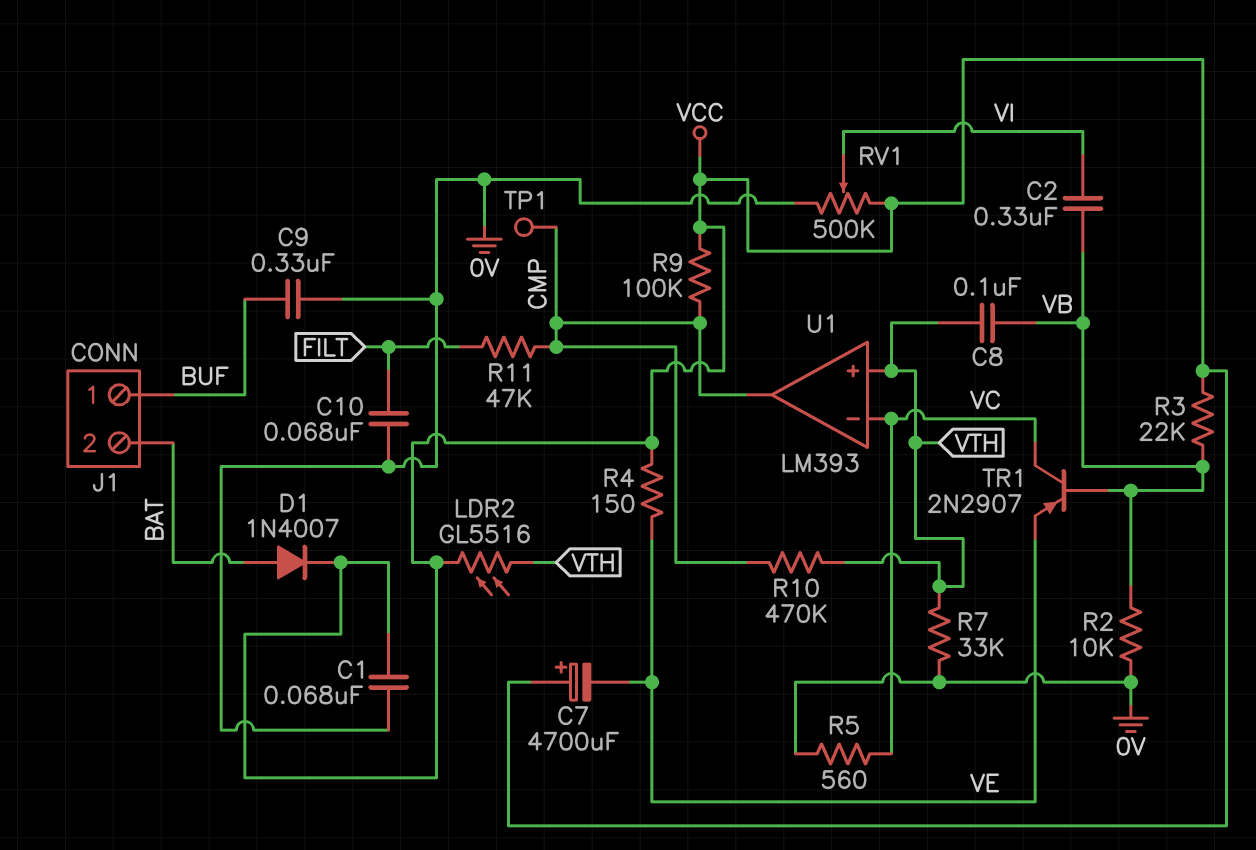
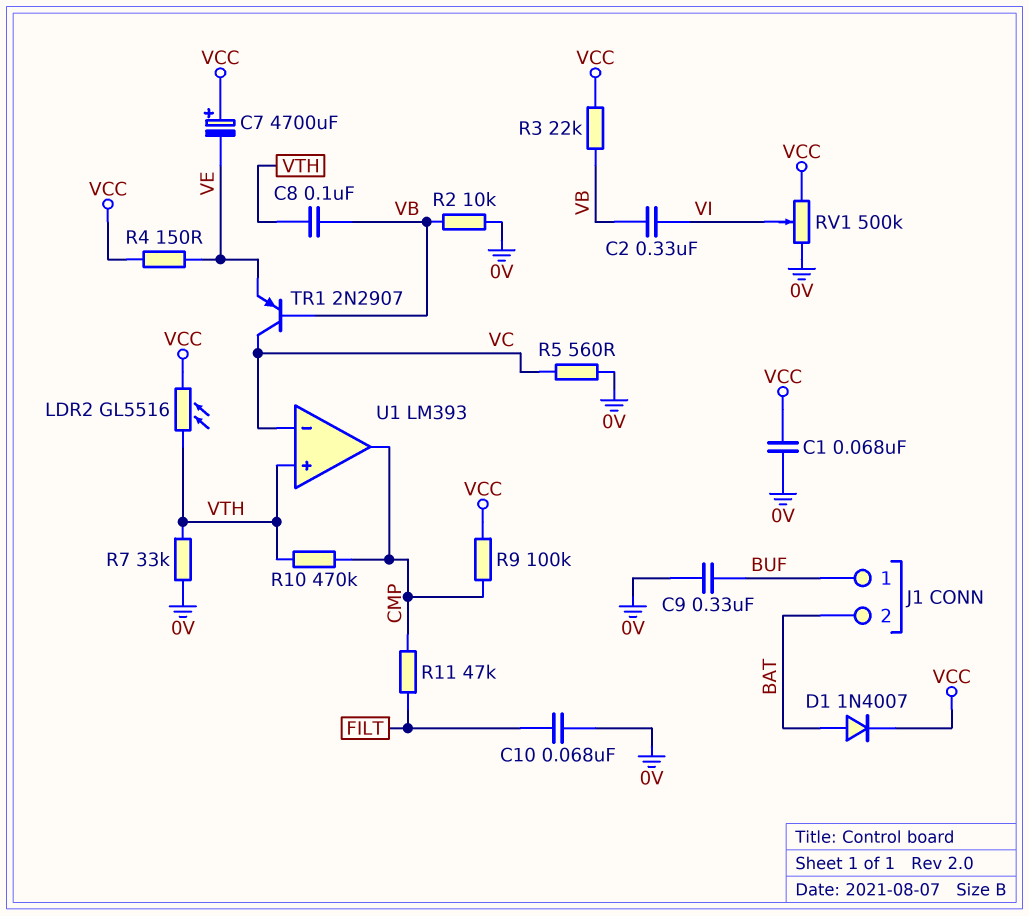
TP1: test point (CMP) -> none

